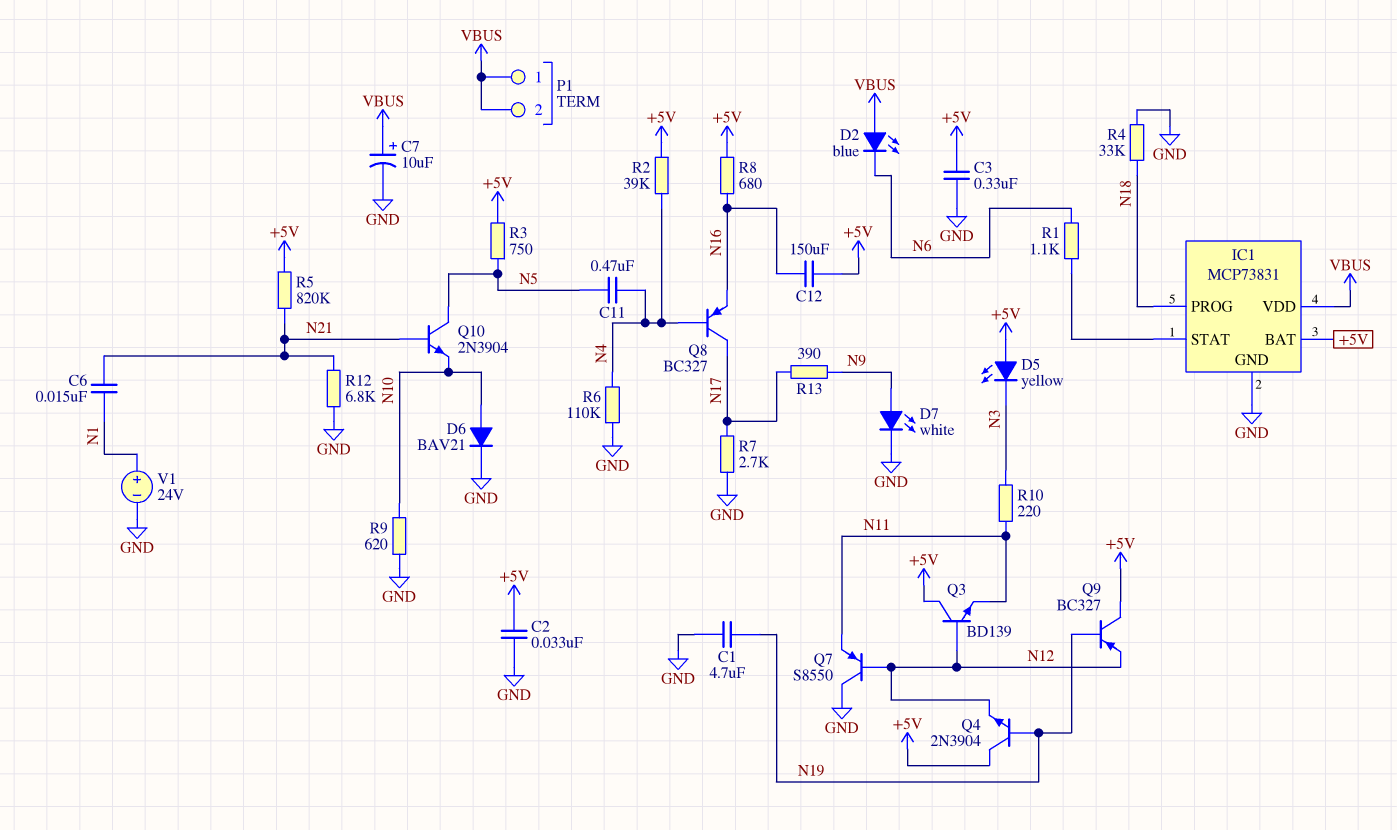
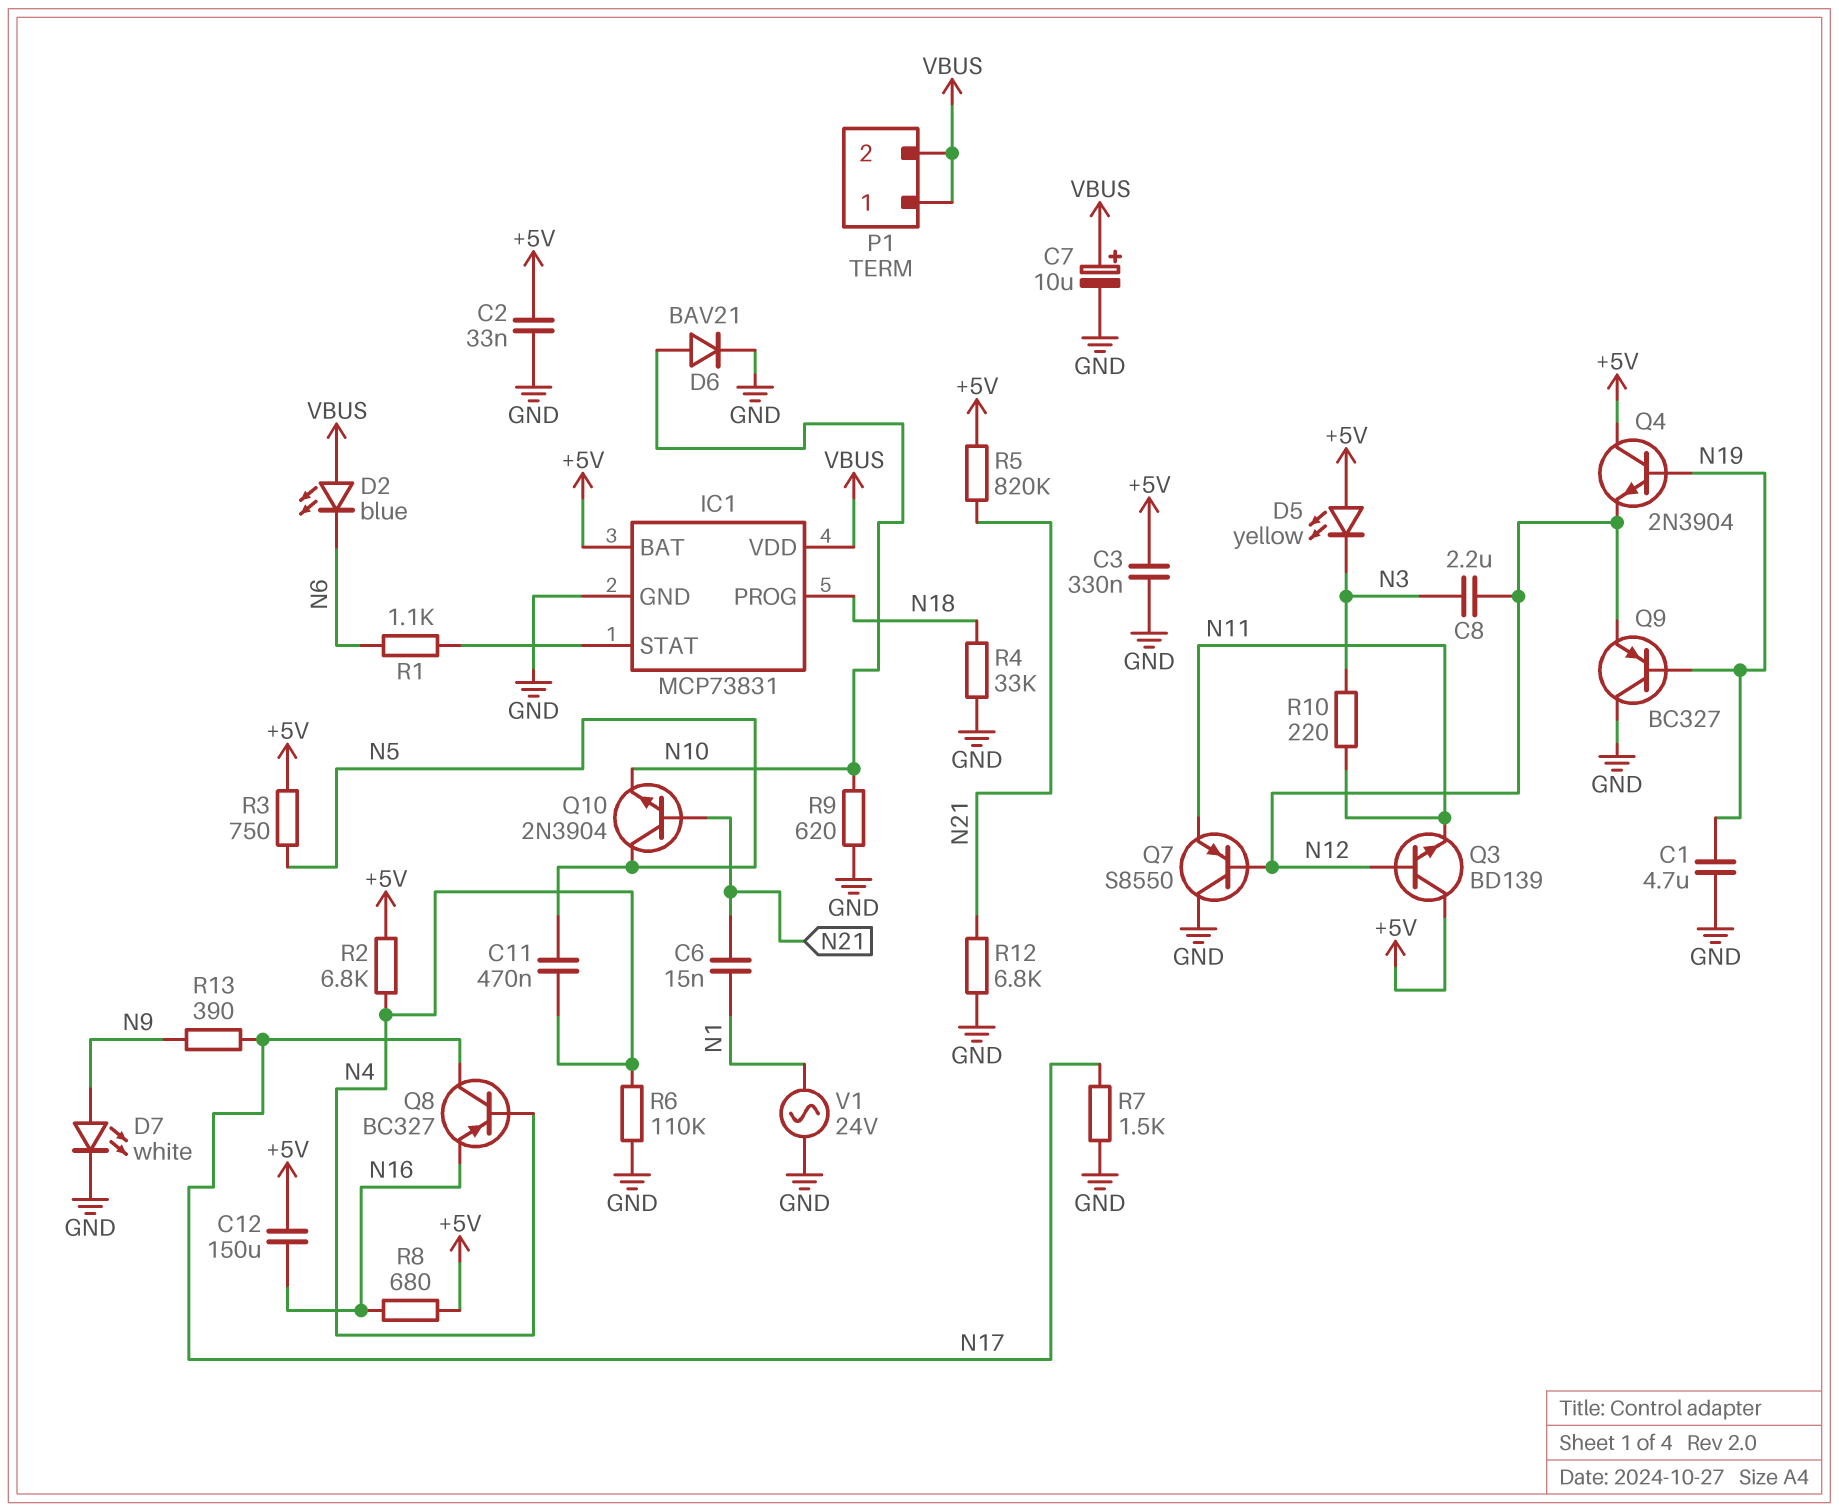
C8: none -> 2.2uF (N3, N12)
Q9: PNP BC327 (B N19, C +5V, E N12) -> PNP BC327 (B N19, C GND, E N12)
R2: 39k (+5V, N4) -> 6.8k (+5V, N4)
R7: 2.7k (GND, N17) -> 1.5k (GND, N17)
V1: 24V (plus N1, minus GND) -> AC 24V (GND, N1)

